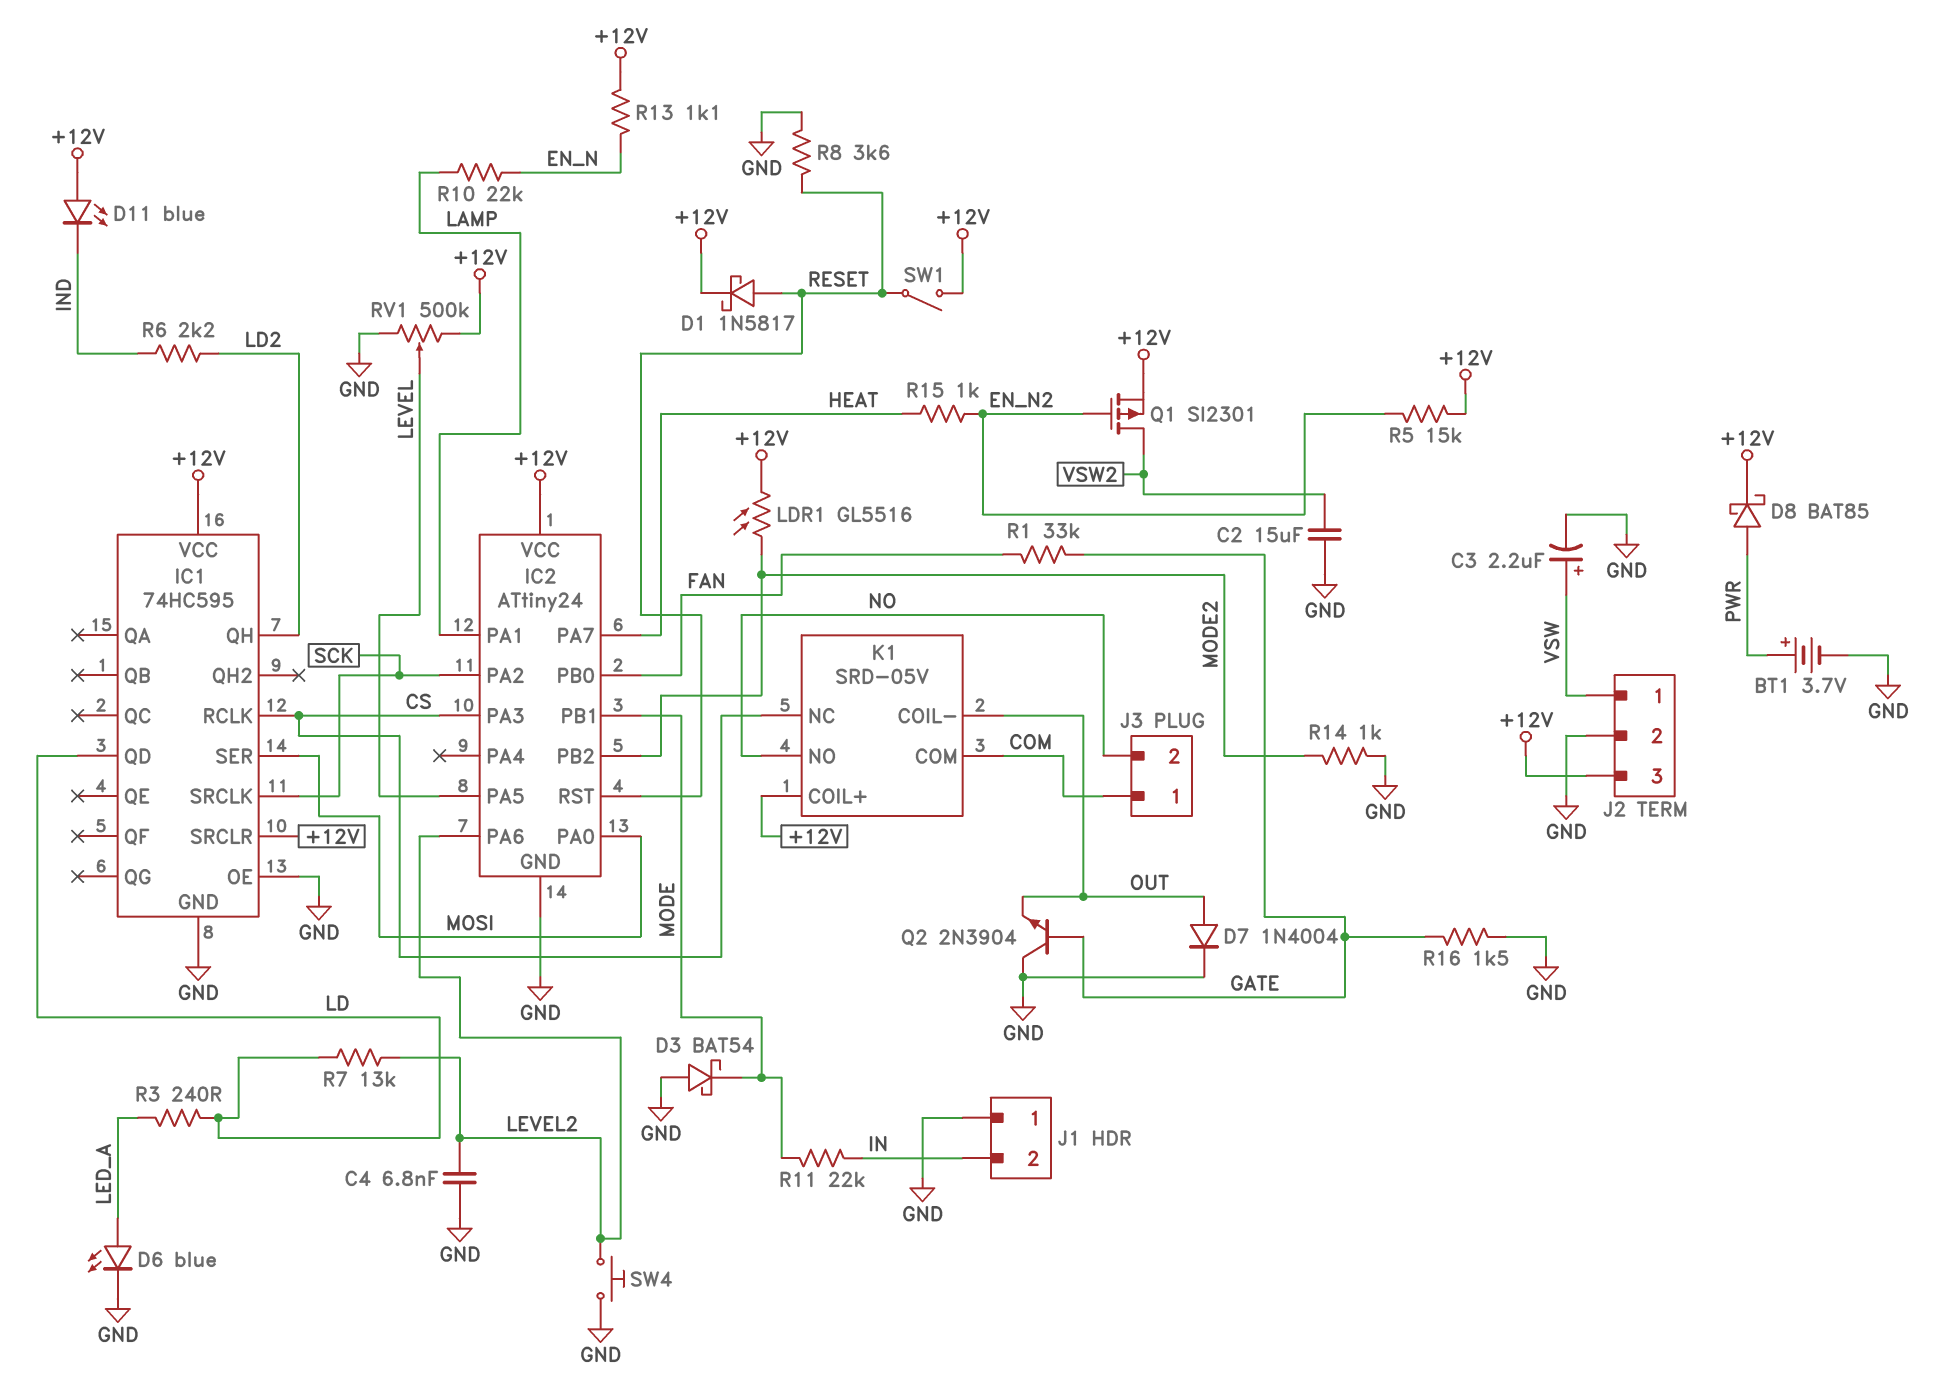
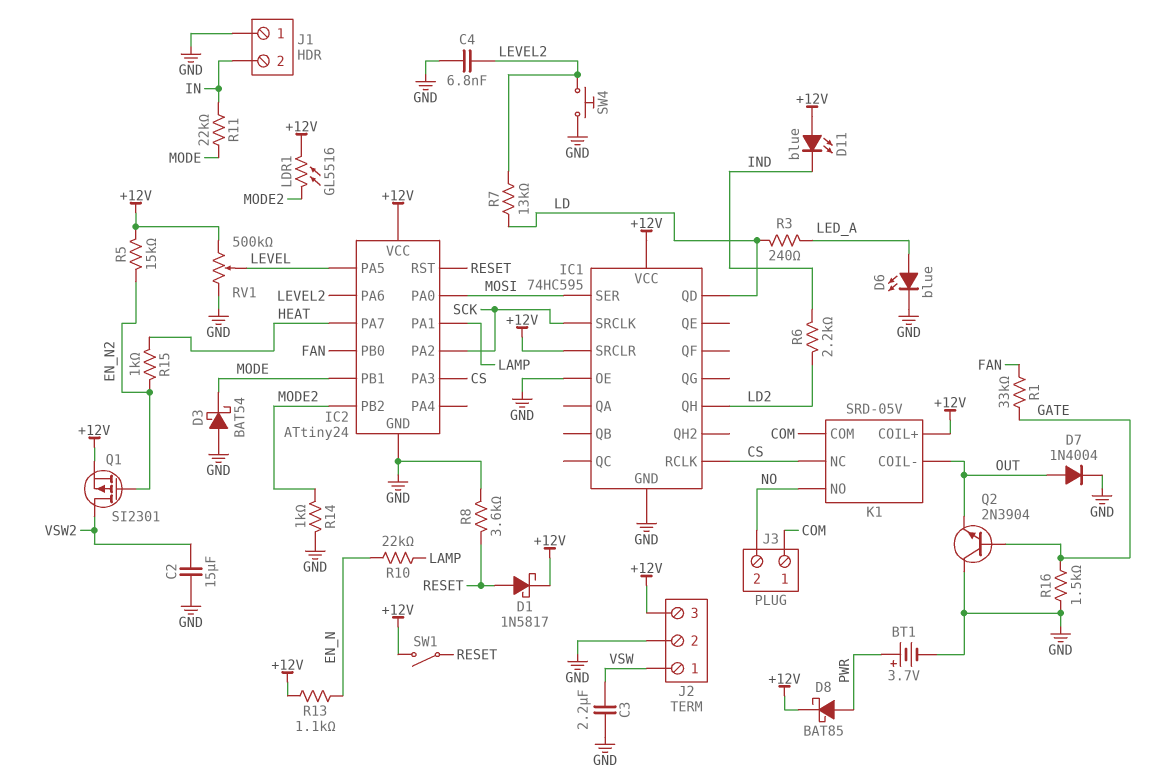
C3: 2.2uF (plus VSW, minus GND) -> 2.2uF (GND, VSW)

